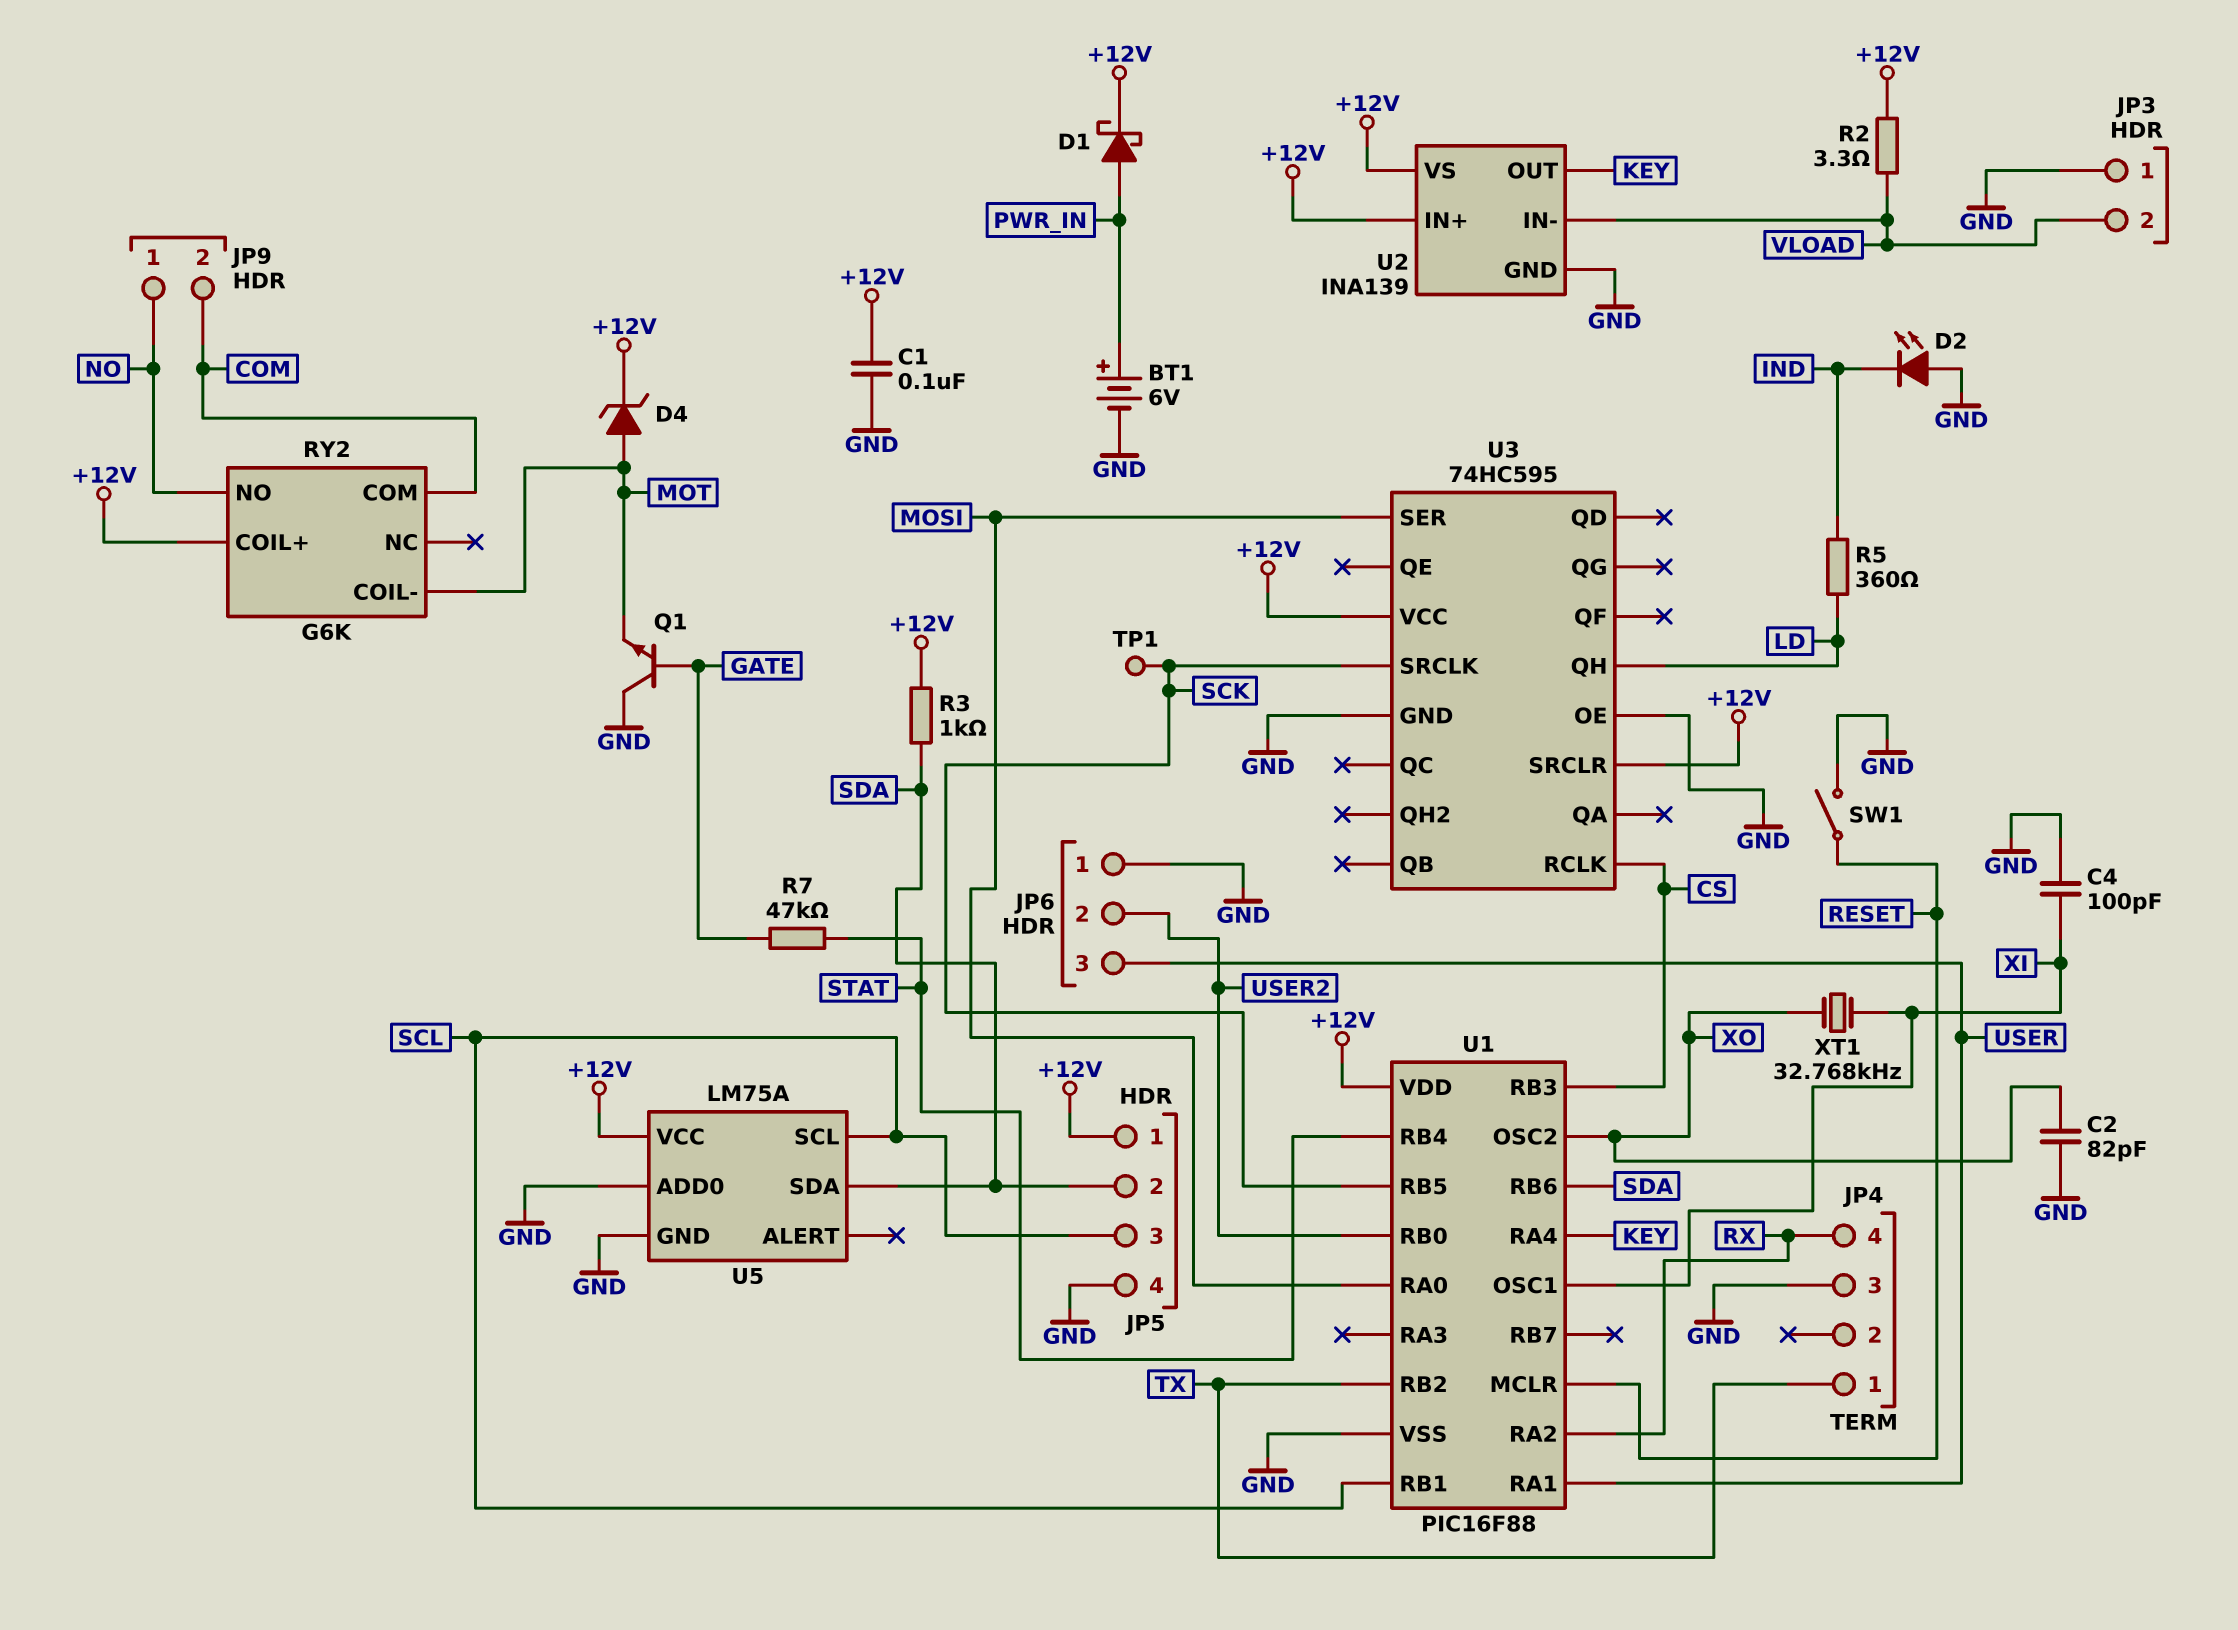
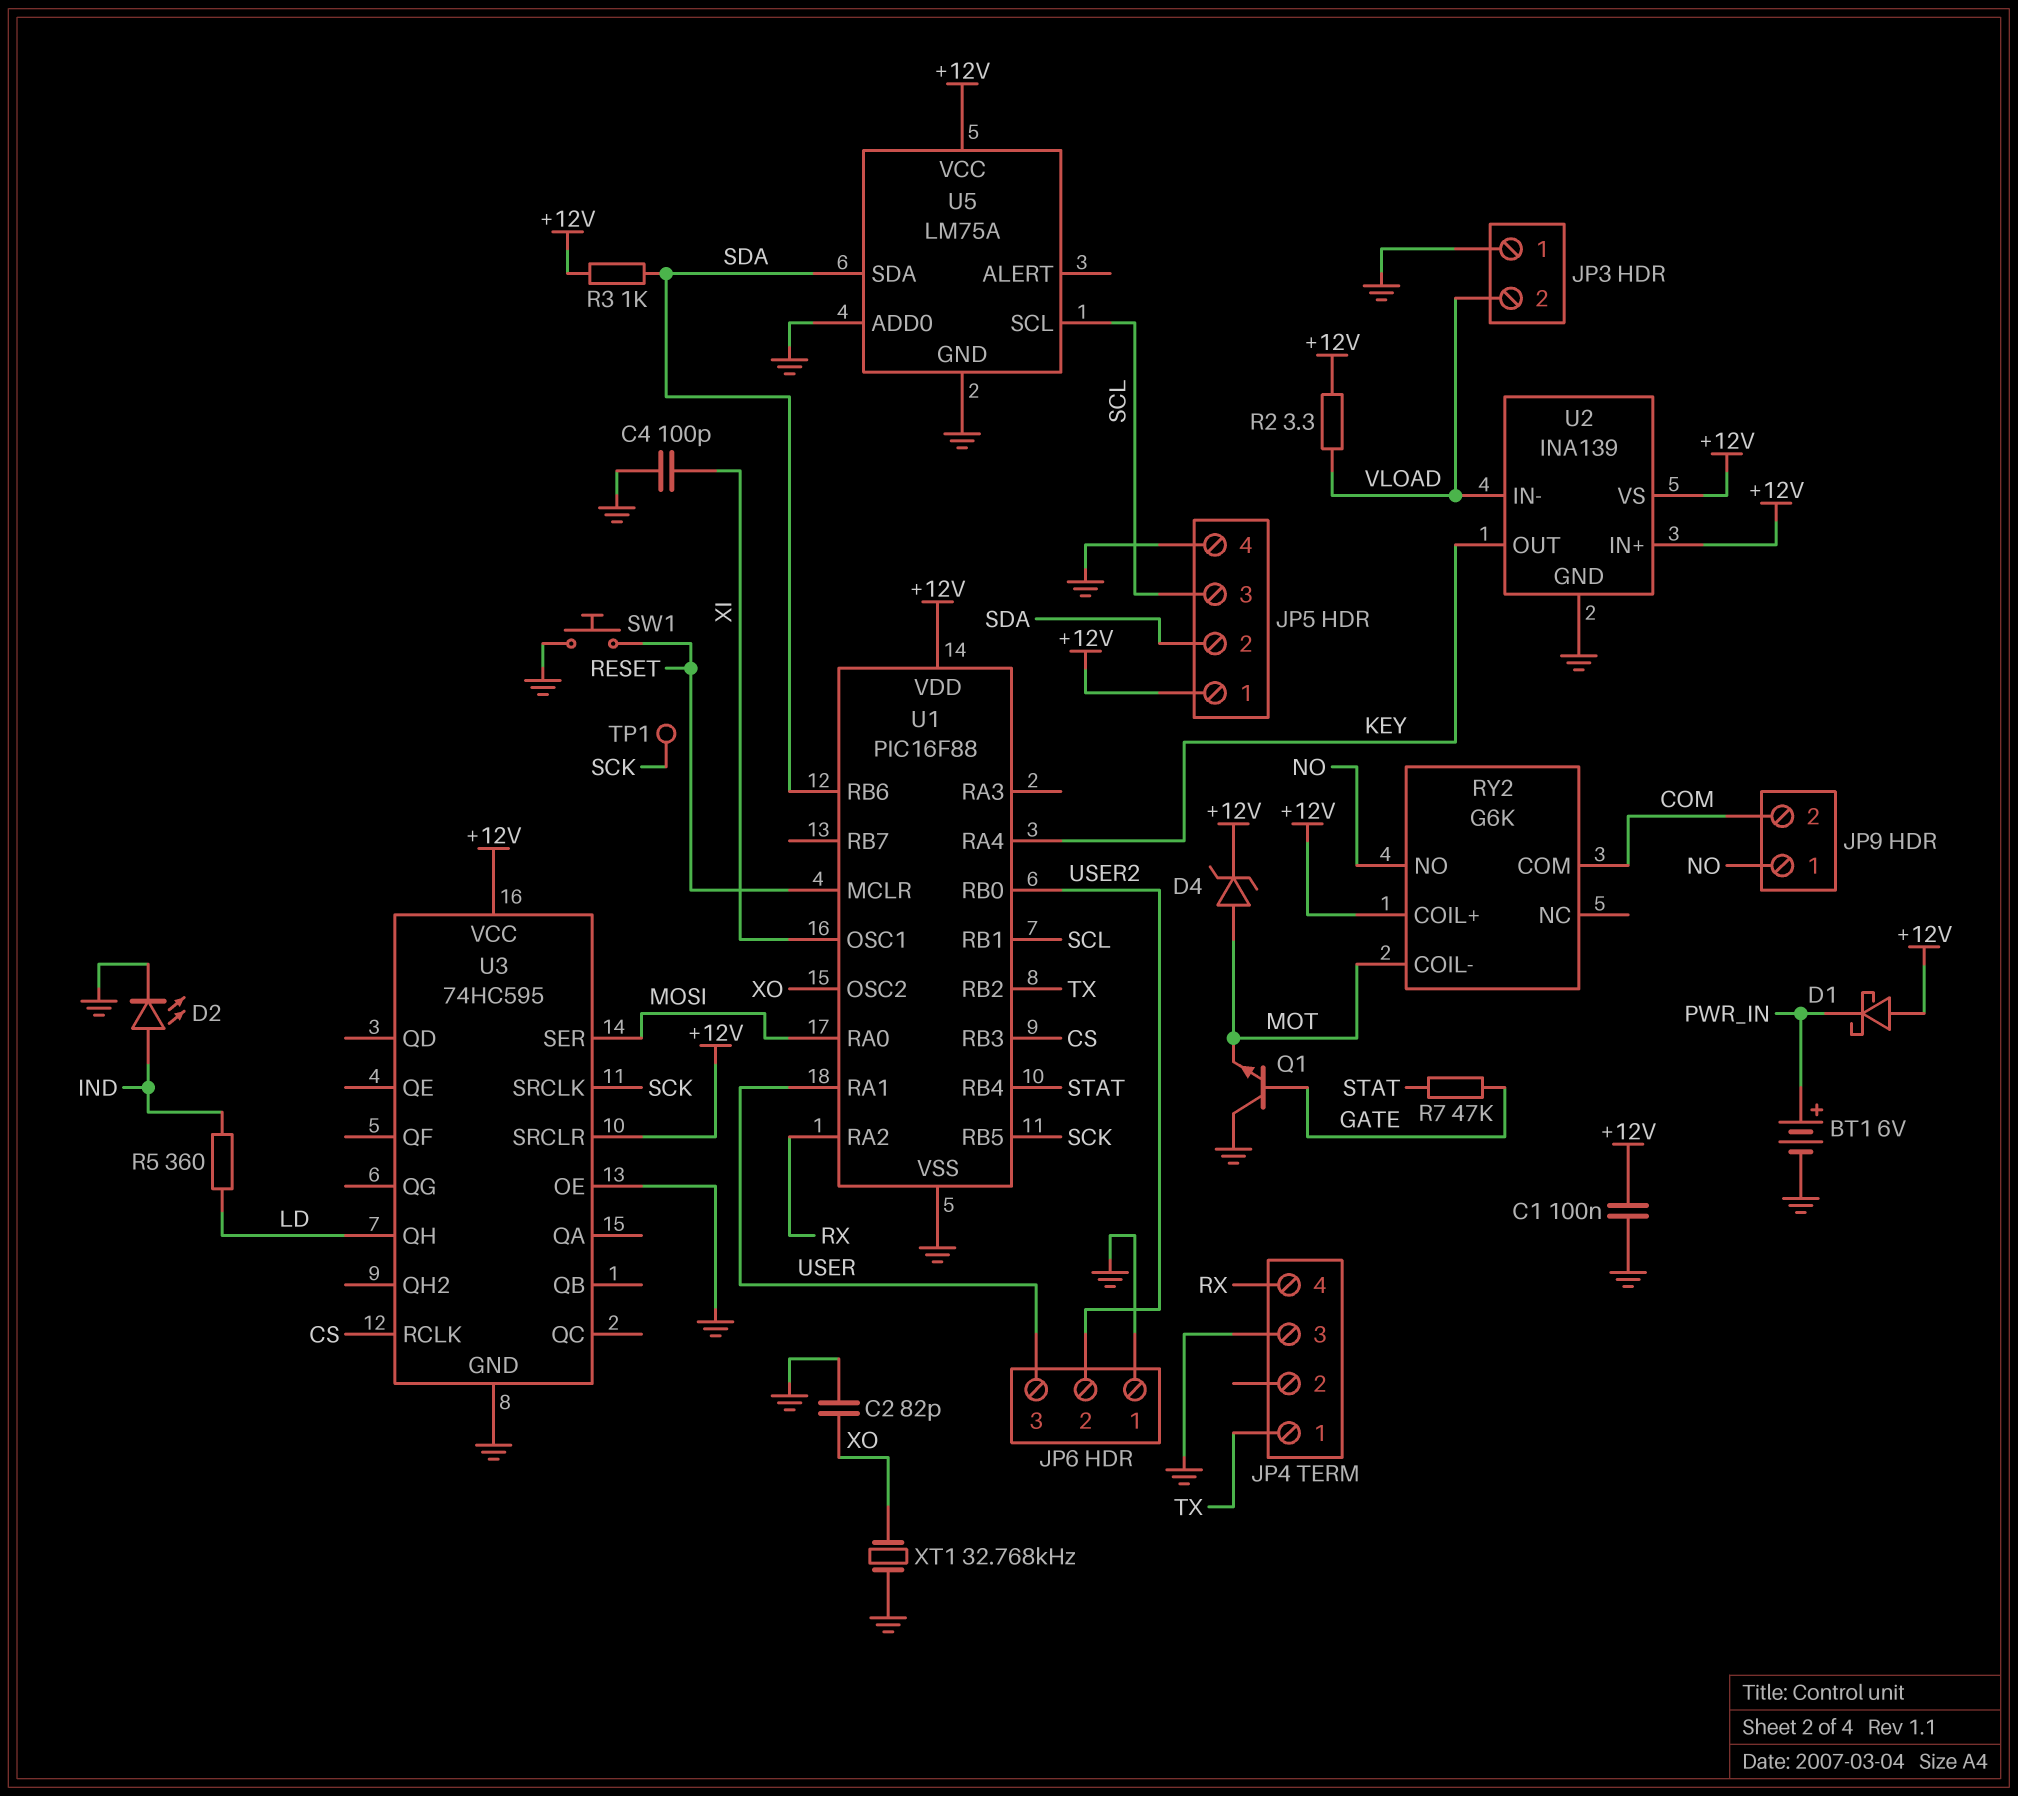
D1: schottky (A PWR_IN, K +12V) -> schottky (A +12V, K PWR_IN)
D2: LED (A GND, K IND) -> LED (A IND, K GND)
SW1: switch (GND, RESET) -> button (GND, RESET)
XT1: 32.768kHz (XI, XO) -> 32.768kHz (GND, XO)

